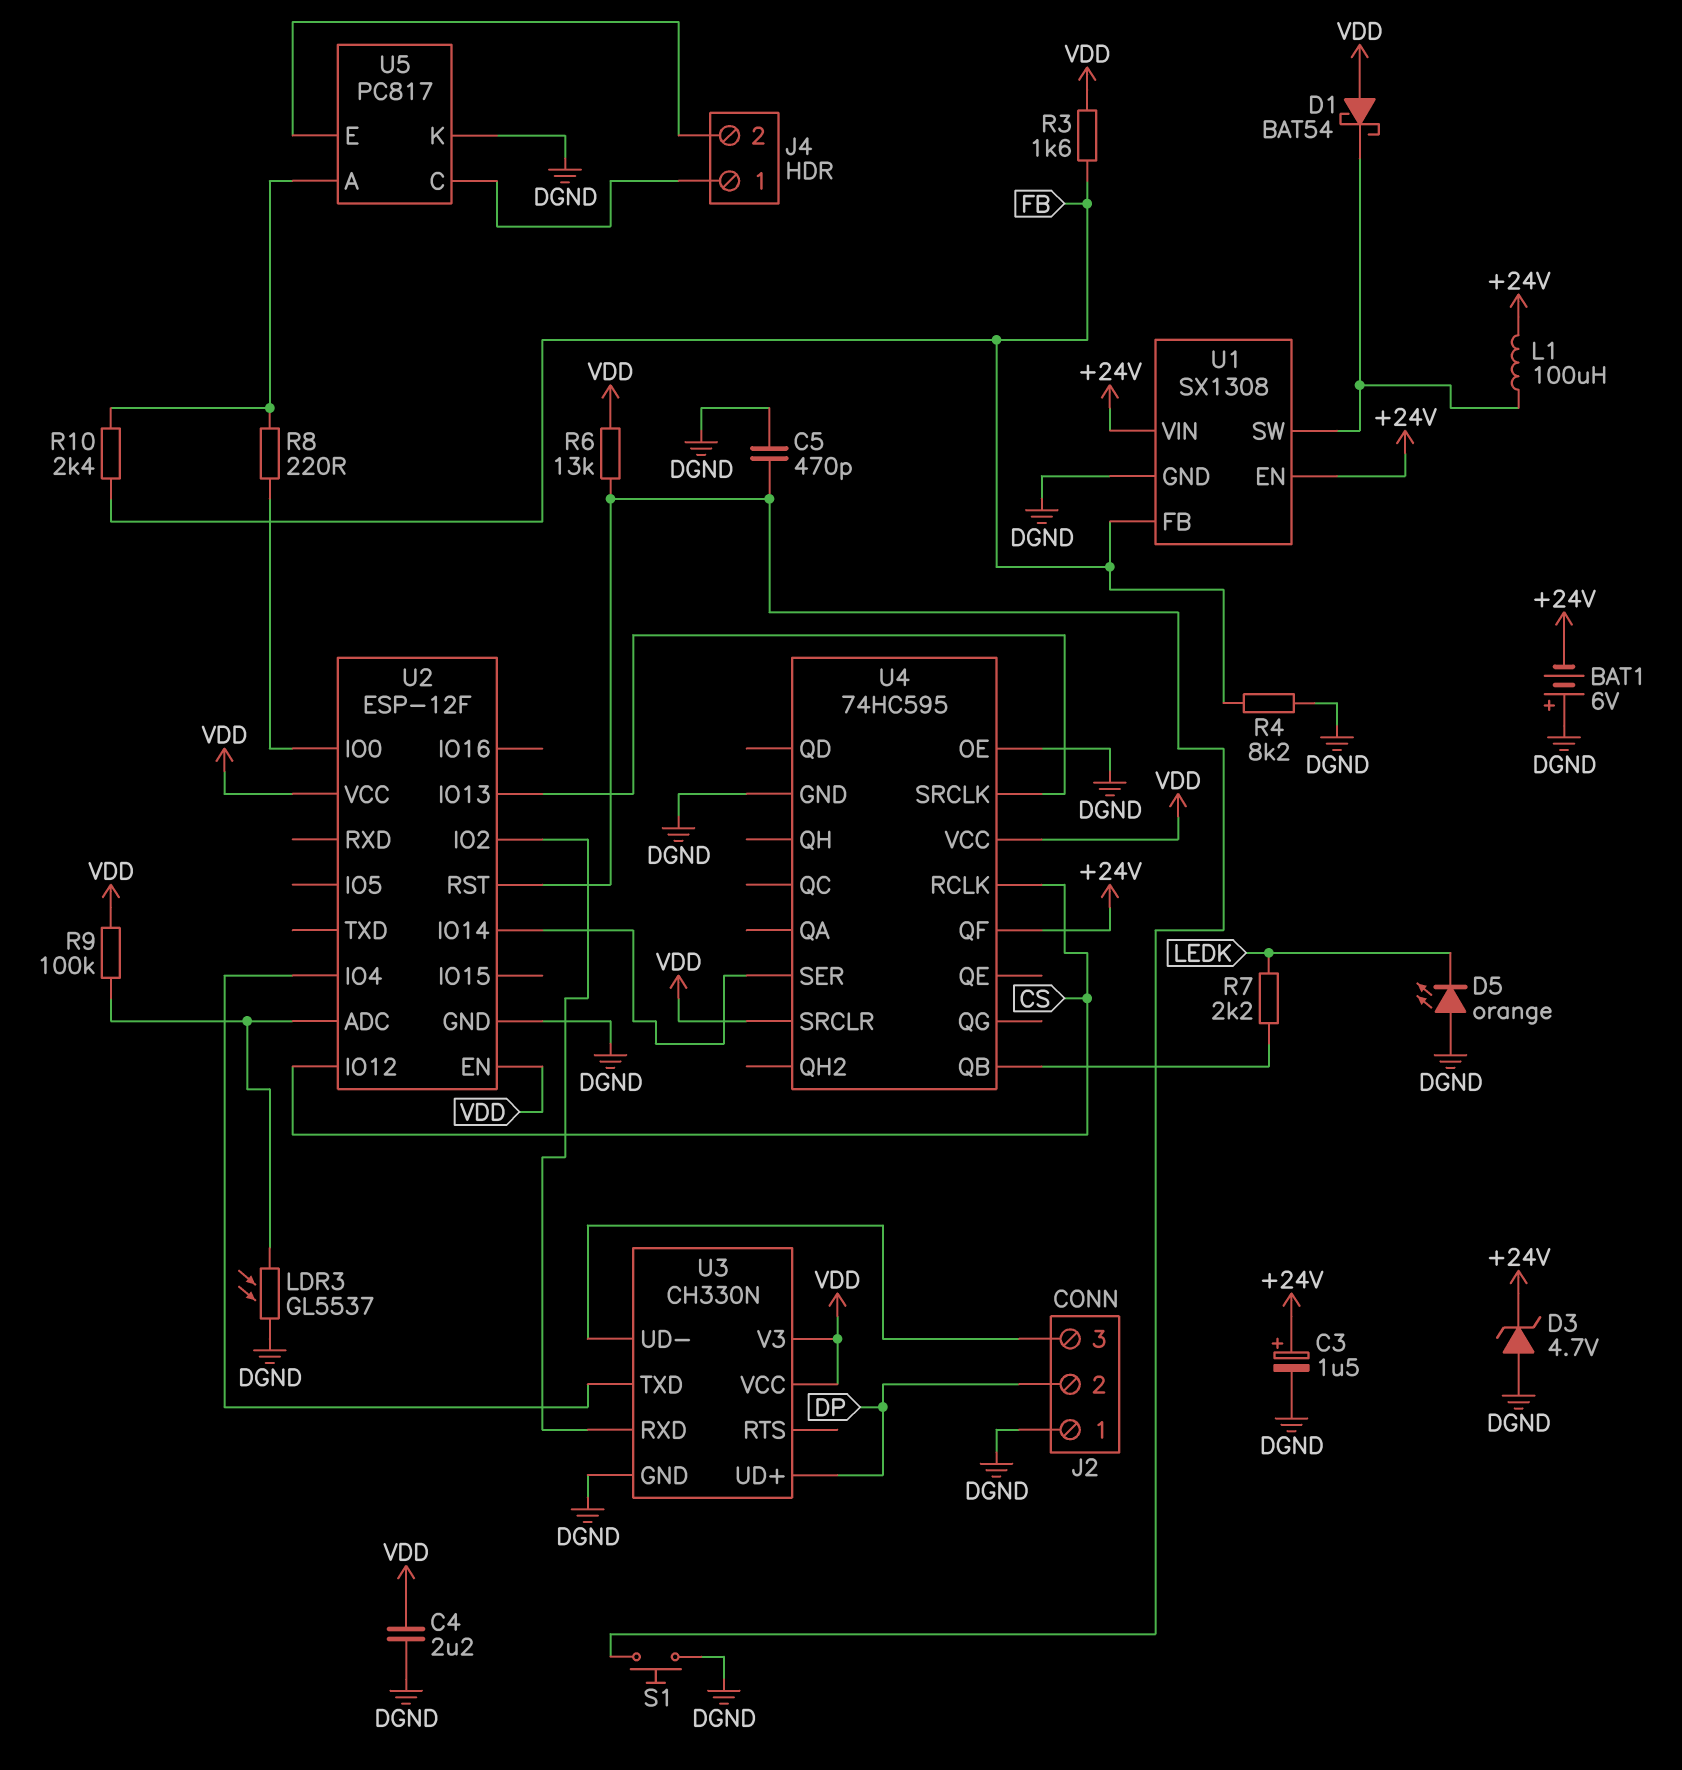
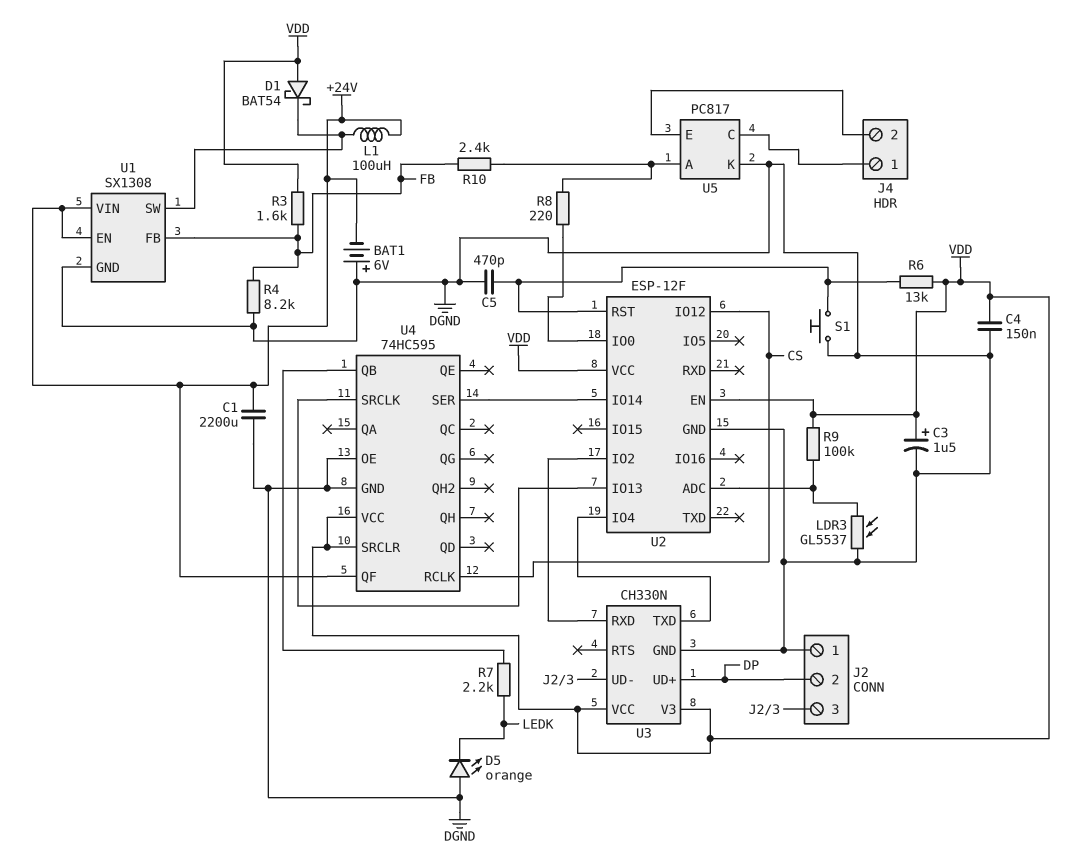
C1: none -> 2200uF (+24V, DGND)
C3: 1.5uF (plus +24V, minus DGND) -> 1.5uF (plus VDD, minus DGND)
C4: 2.2uF (DGND, VDD) -> 150nF (DGND, VDD)
D3: zener 4.7V (A DGND, K +24V) -> none

